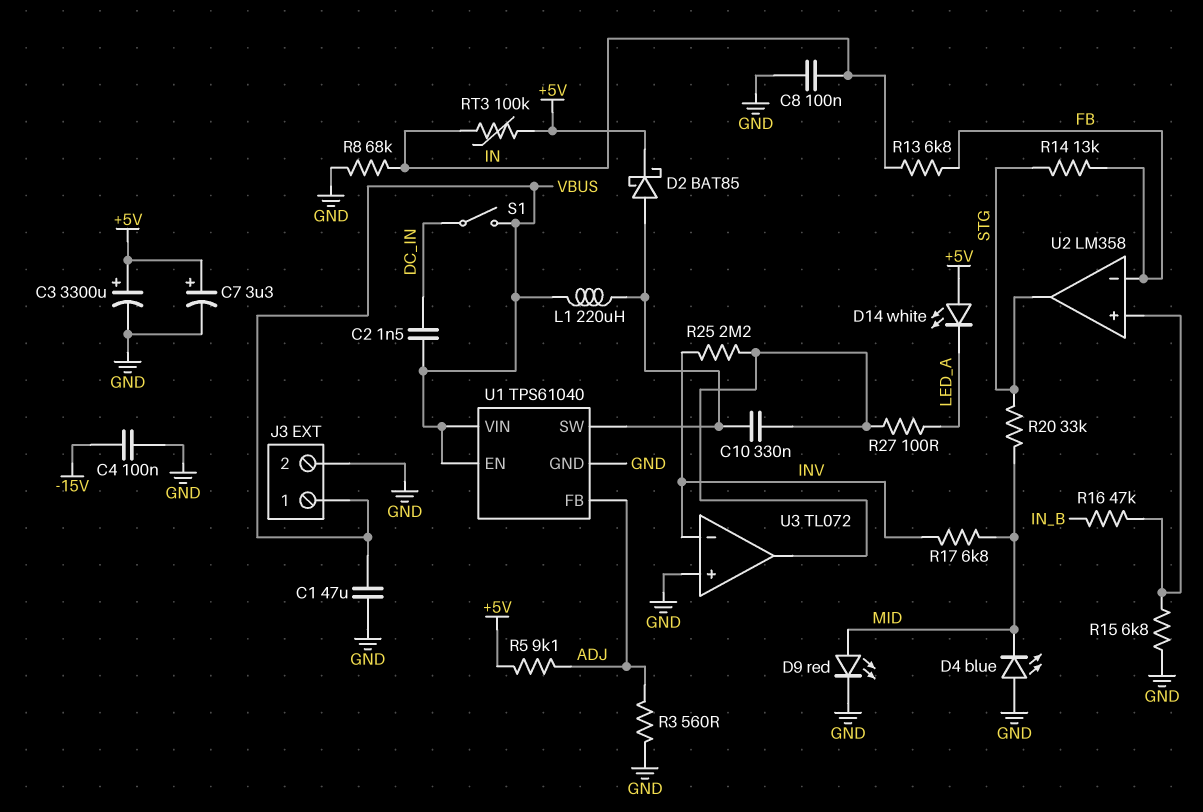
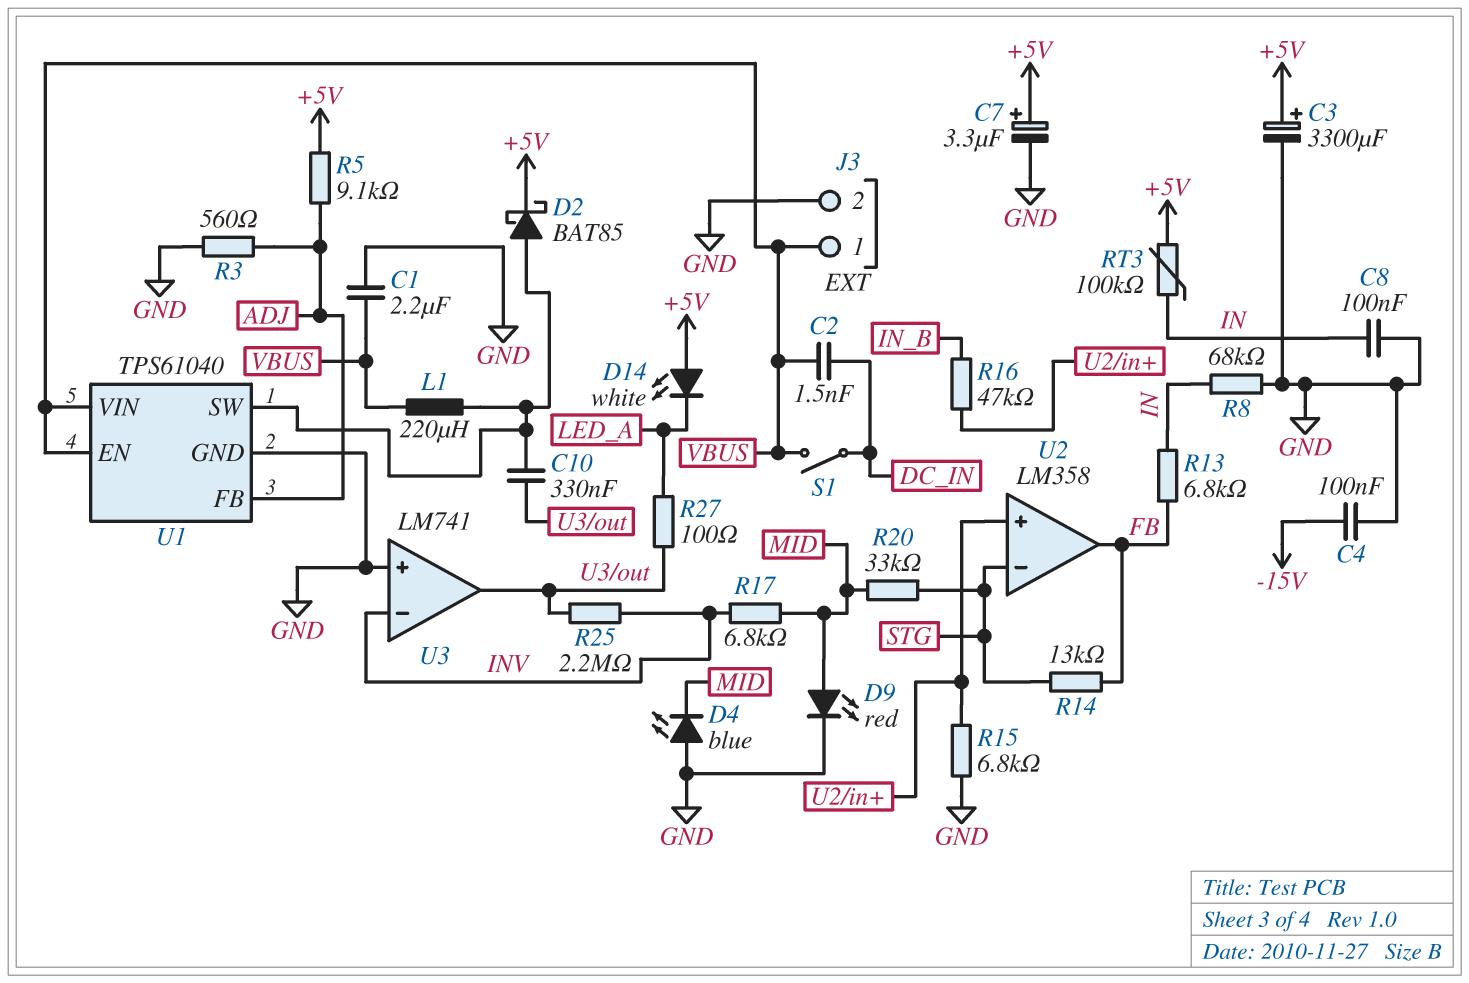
C1: 47uF (GND, VBUS) -> 2.2uF (GND, VBUS)
U2 pin in-: FB -> STG
U2 pin out: STG -> FB
U3: TL072 -> LM741

